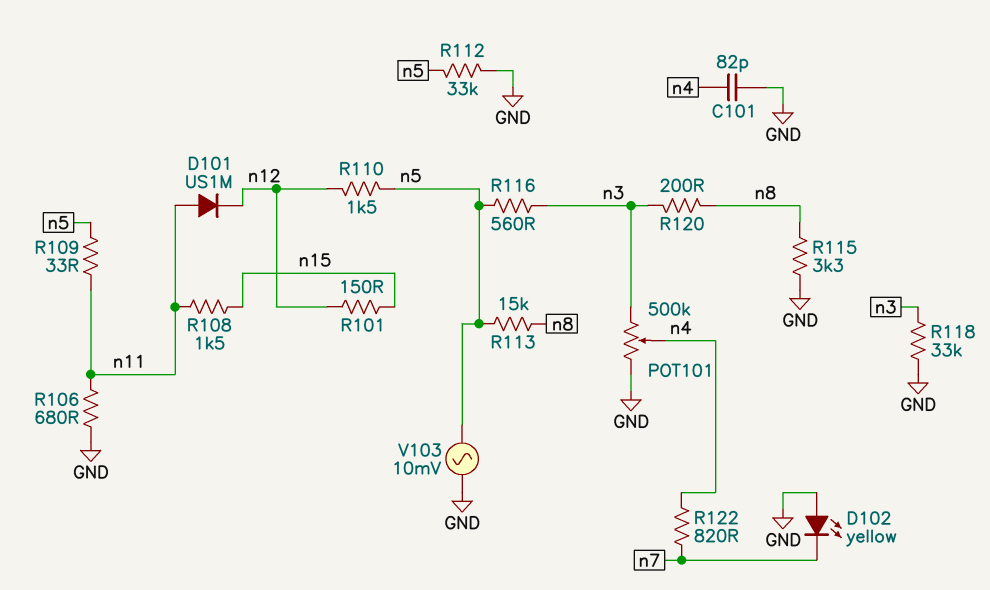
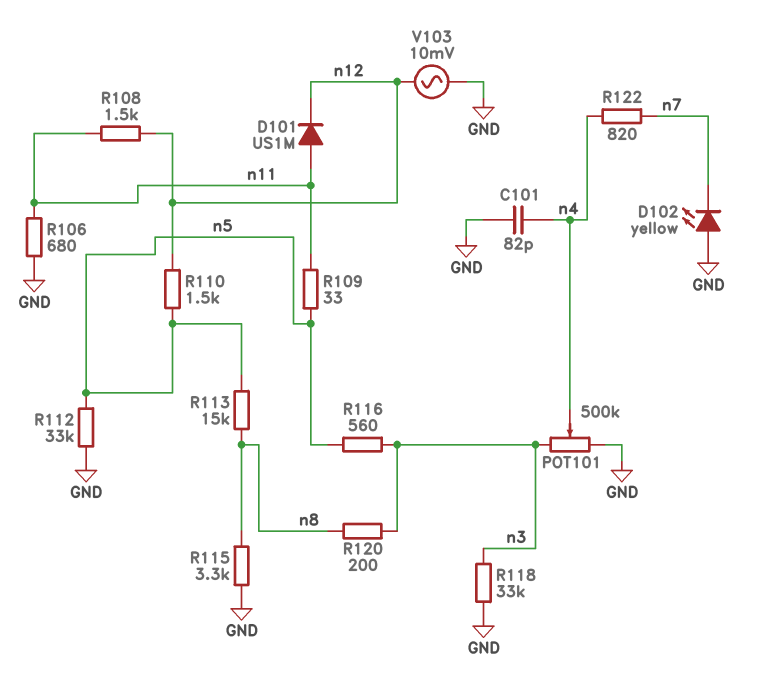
R101: 150 (n12, n15) -> none
R108: 1.5k (n11, n15) -> 1.5k (n11, n12)
V103: AC 10mV (GND, n5) -> AC 10mV (GND, n12)

